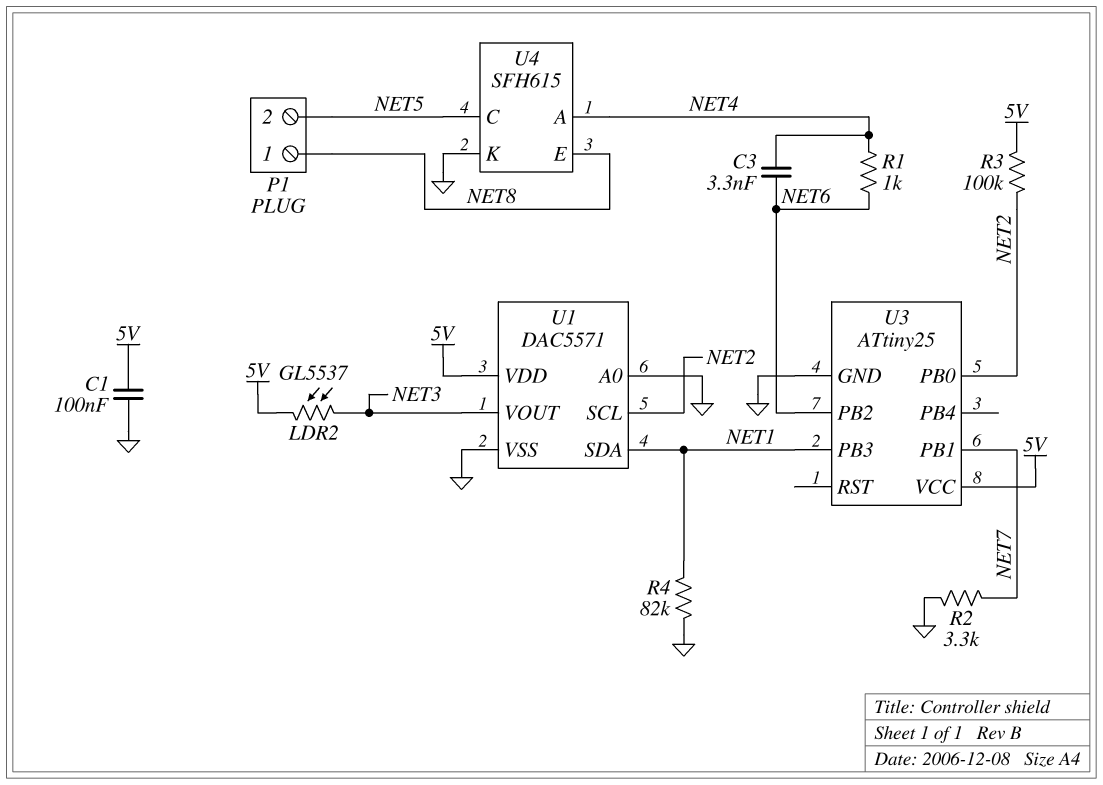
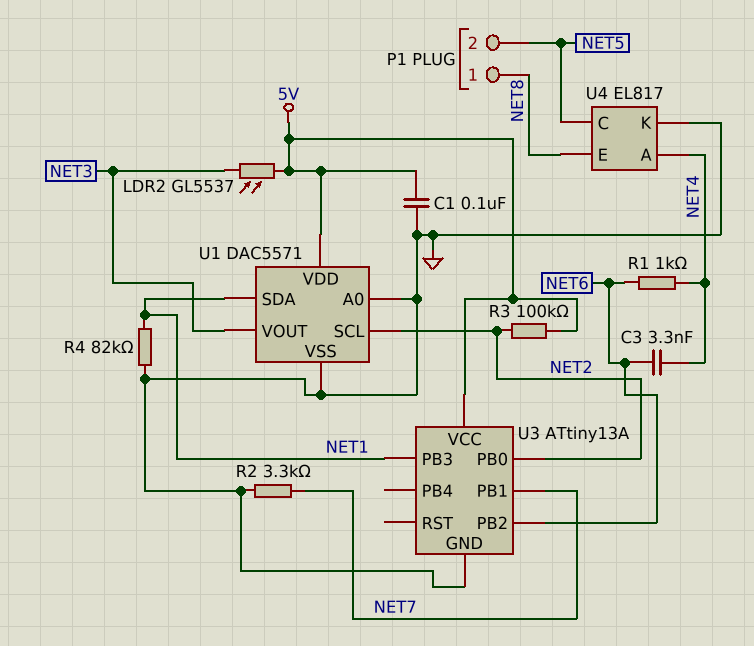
U3: ATtiny25 -> ATtiny13A
U4: SFH615 -> EL817

